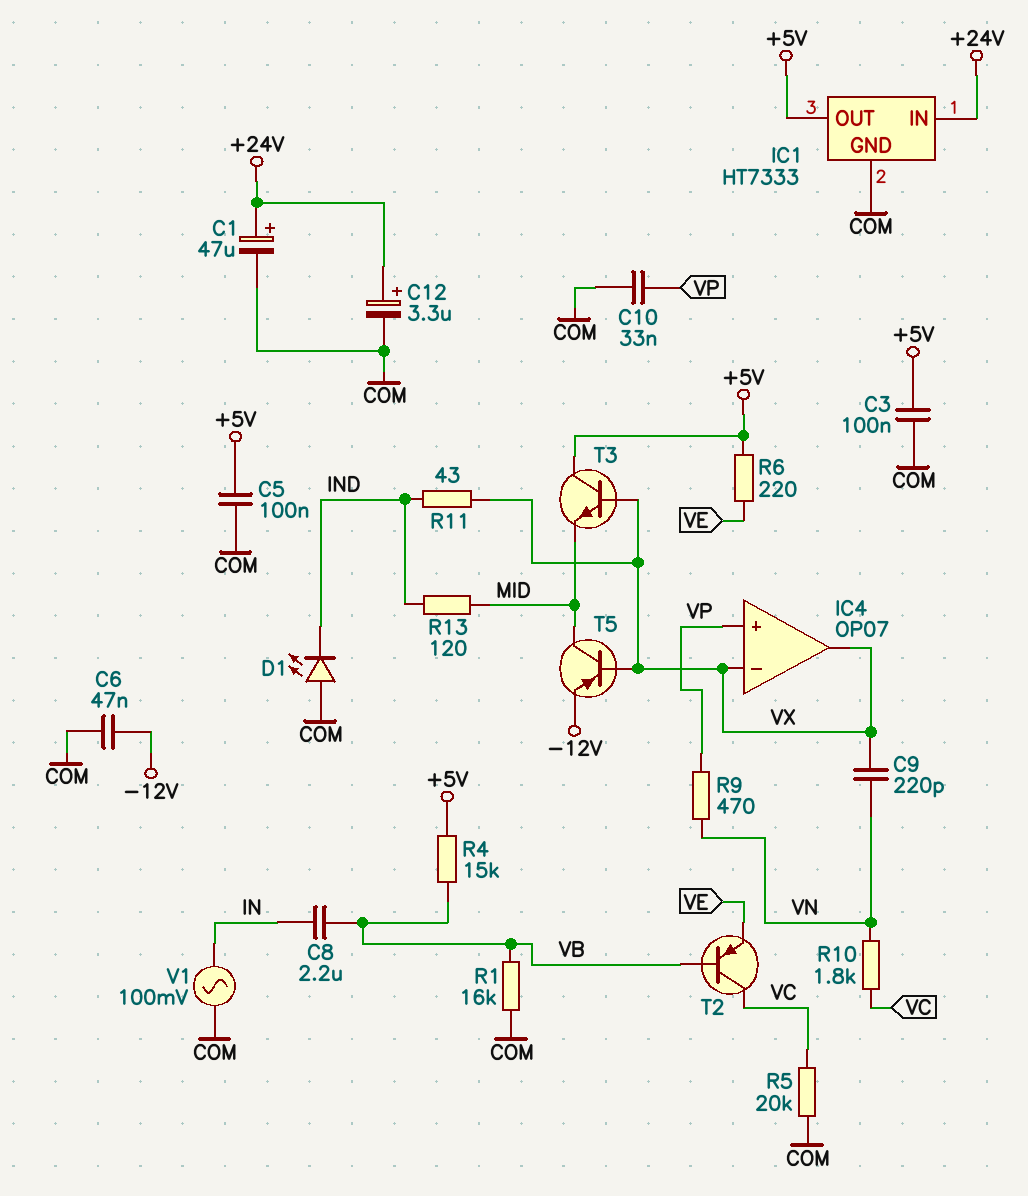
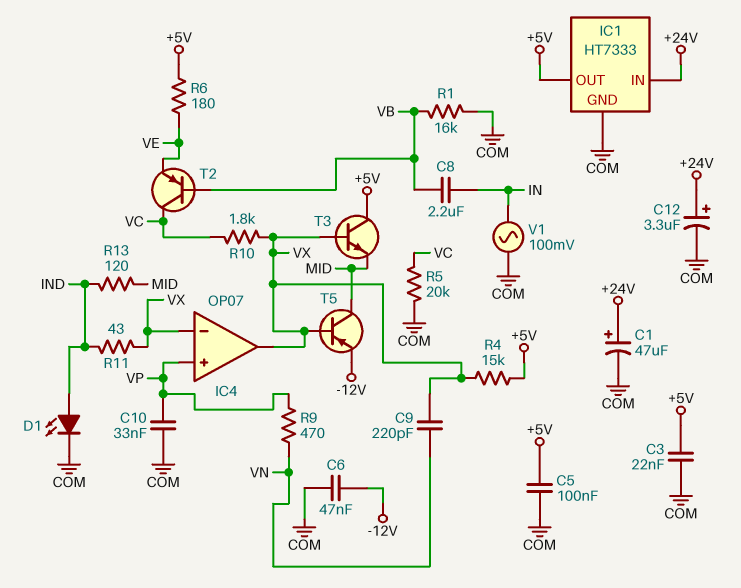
C3: 100nF (+5V, COM) -> 22nF (+5V, COM)
D1: LED (A COM, K IND) -> LED (A IND, K COM)
R4: 15k (+5V, VB) -> 15k (+5V, VX)
R6: 220 (+5V, VE) -> 180 (+5V, VE)
R10: 1.8k (VC, VN) -> 1.8k (VC, VX)

